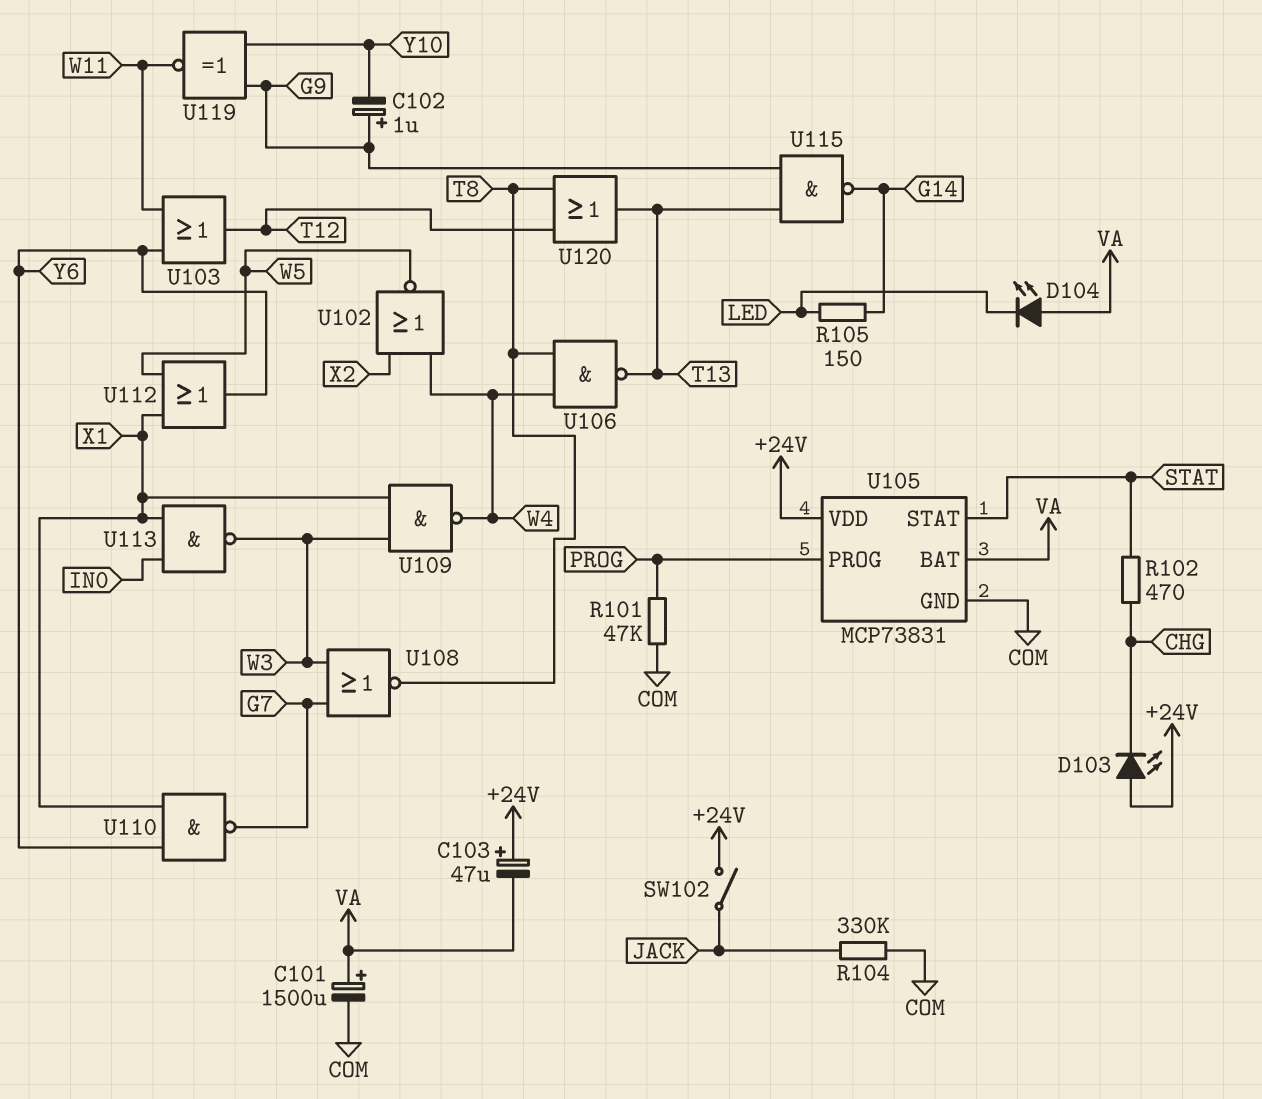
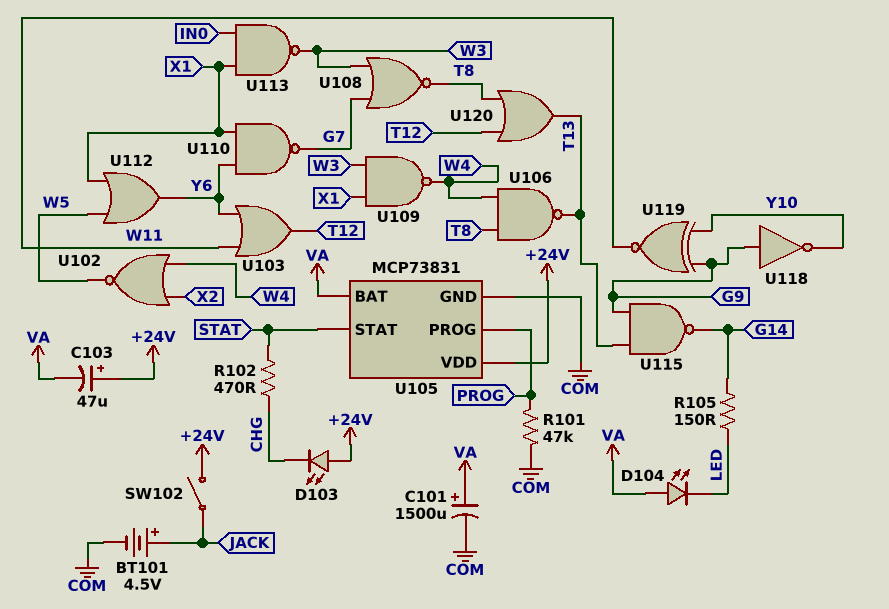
BT101: none -> 4.5V (plus JACK, minus COM)
C102: 1uF (plus G9, minus Y10) -> none
R104: 330k (COM, JACK) -> none
U118: none -> NOT (in G9, out Y10)

